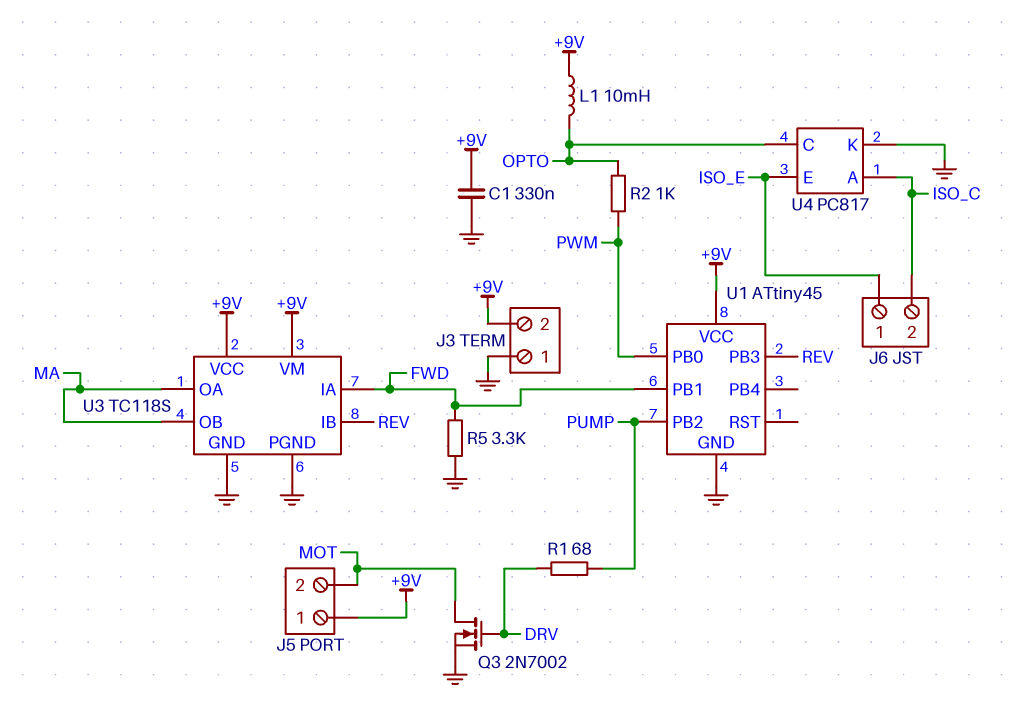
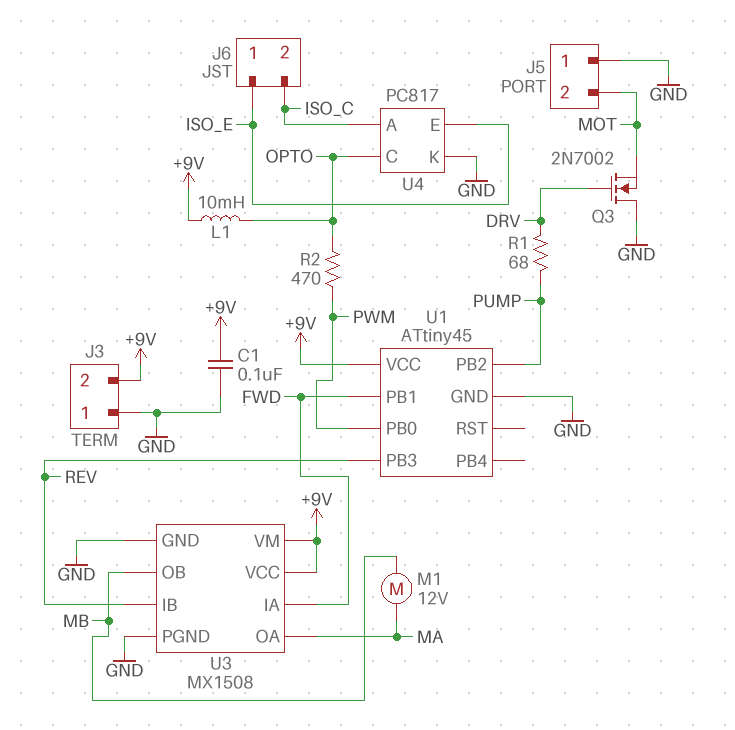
C1: 330nF (+9V, GND) -> 100nF (+9V, GND)
J5 pin 1: +9V -> GND
M1: none -> motor 12V (MA, MB)
Q3: NMOS 2N7002 (G DRV, D MOT, S GND) -> NMOS 2N7002 (G DRV, D GND, S MOT)
R2: 1k (OPTO, PWM) -> 470 (OPTO, PWM)
R5: 3.3k (FWD, GND) -> none
U3: TC118S -> MX1508
U3 pin OB: MA -> MB

